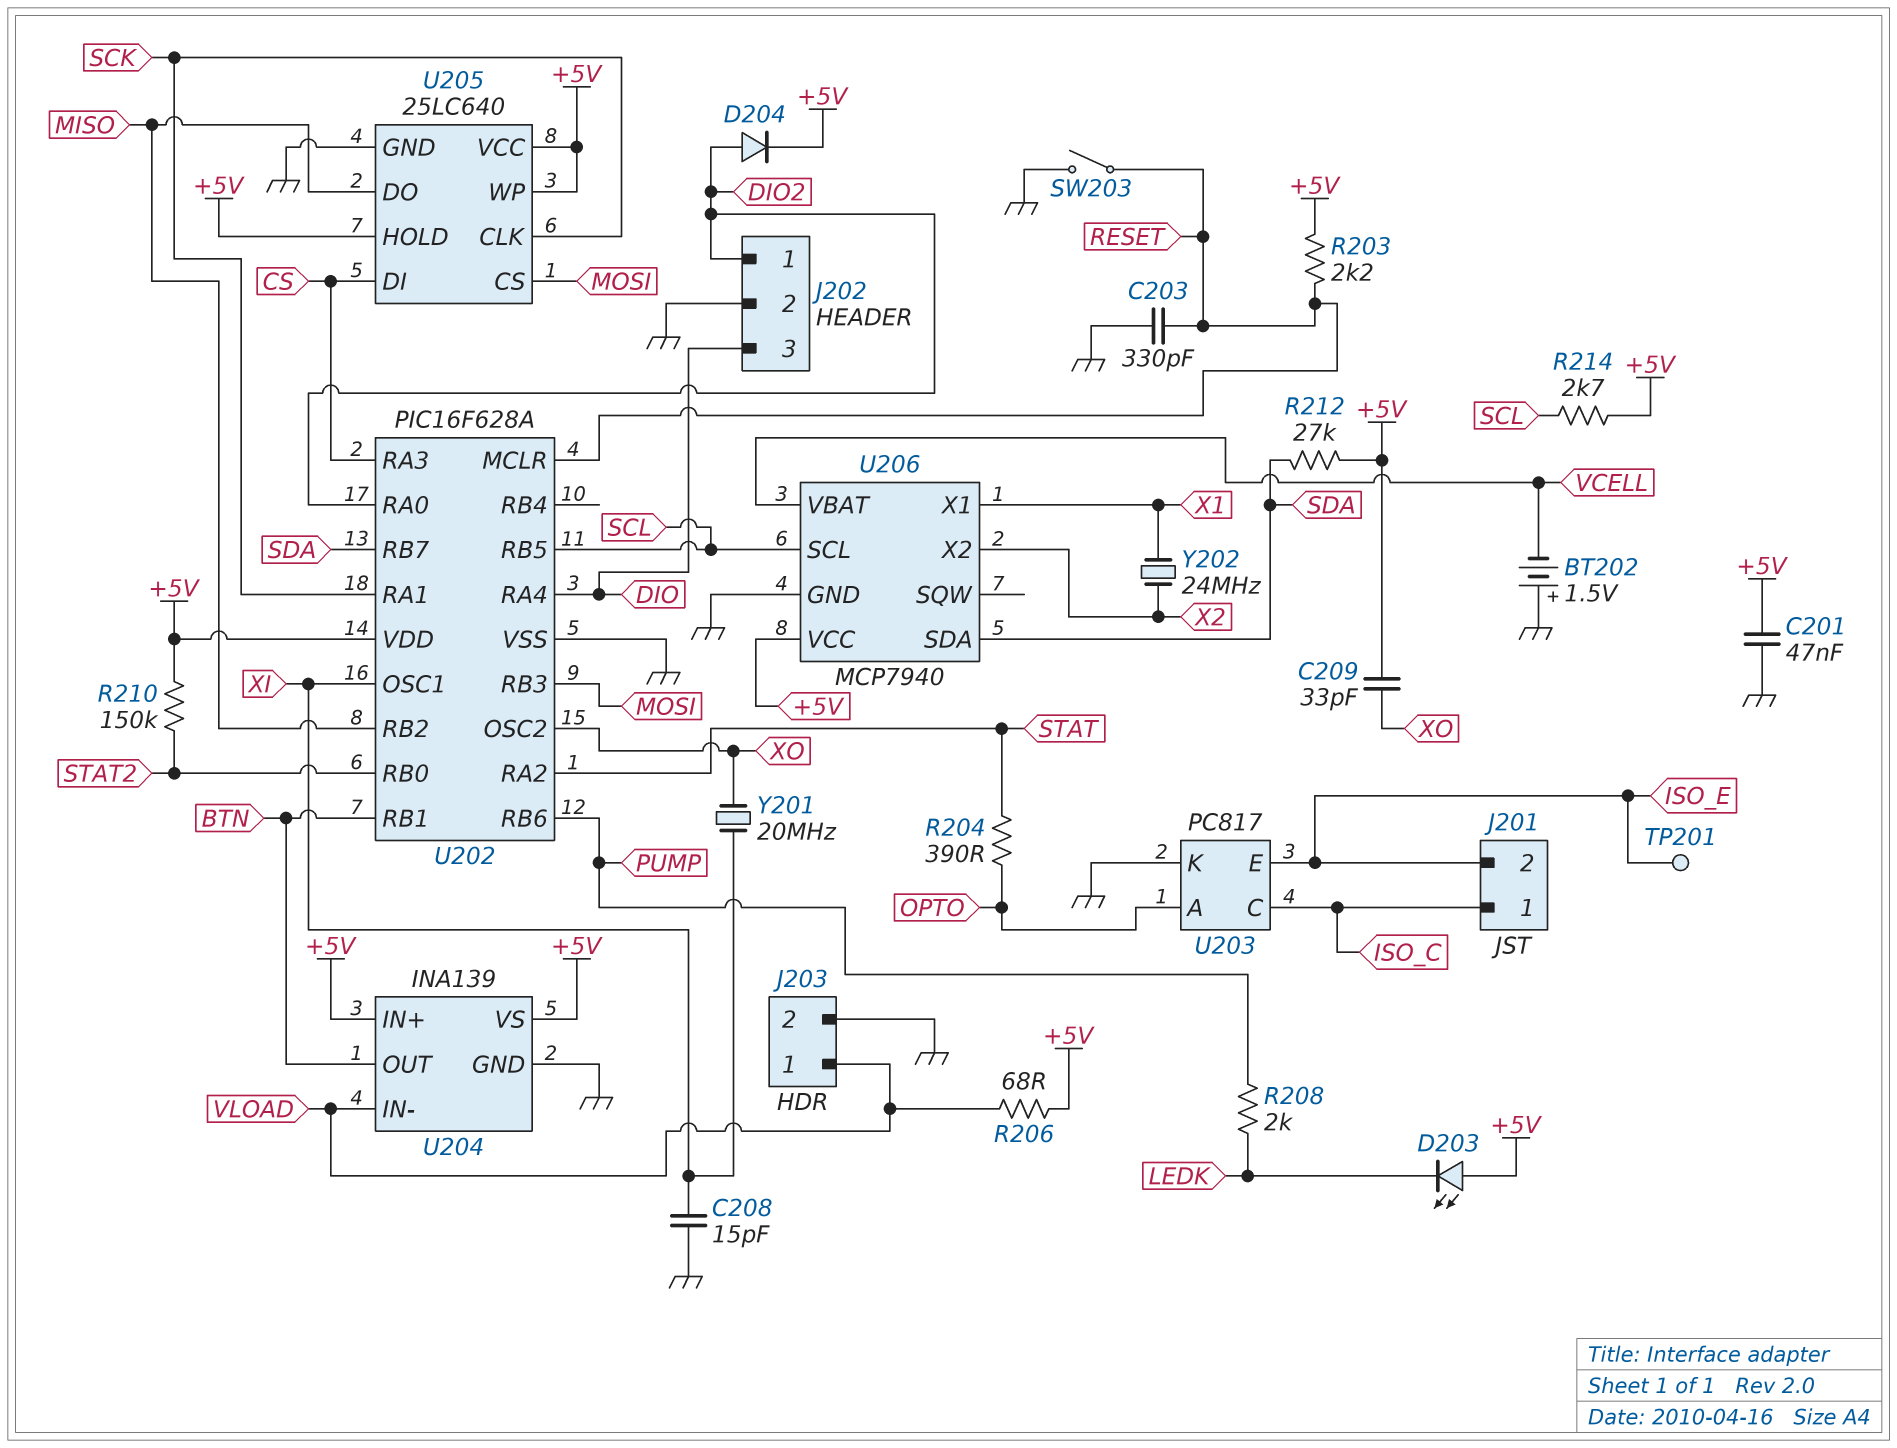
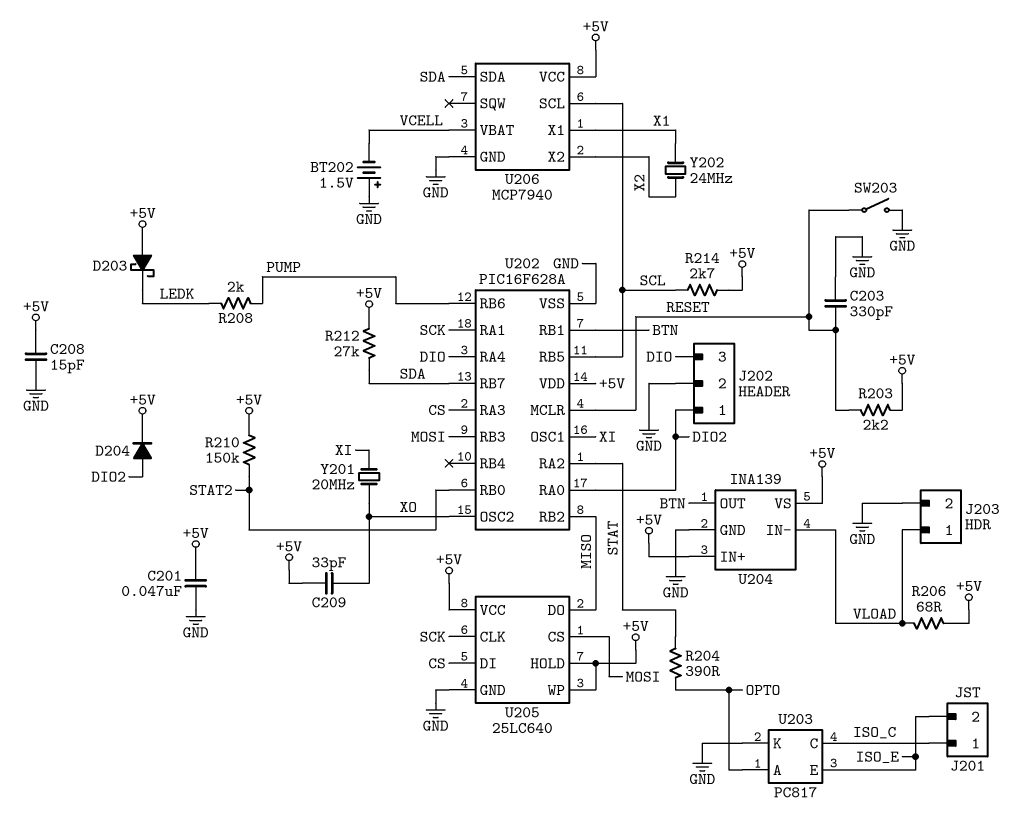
C208: 15pF (GND, XI) -> 15pF (+5V, GND)
D203: LED (A +5V, K LEDK) -> schottky (A +5V, K LEDK)
TP201: test point (ISO_E) -> none

